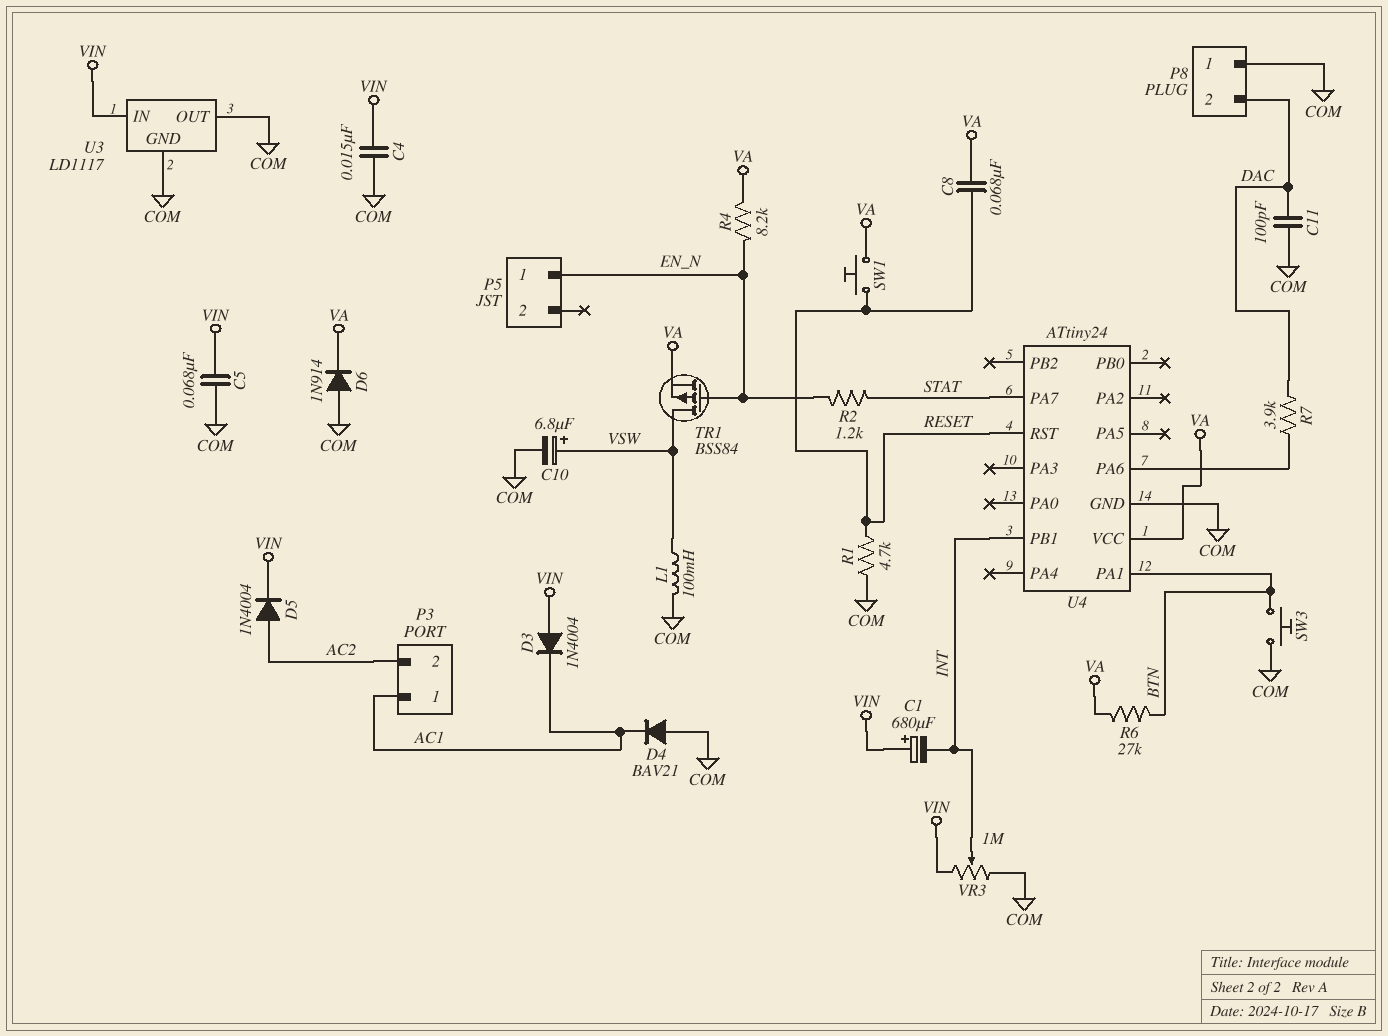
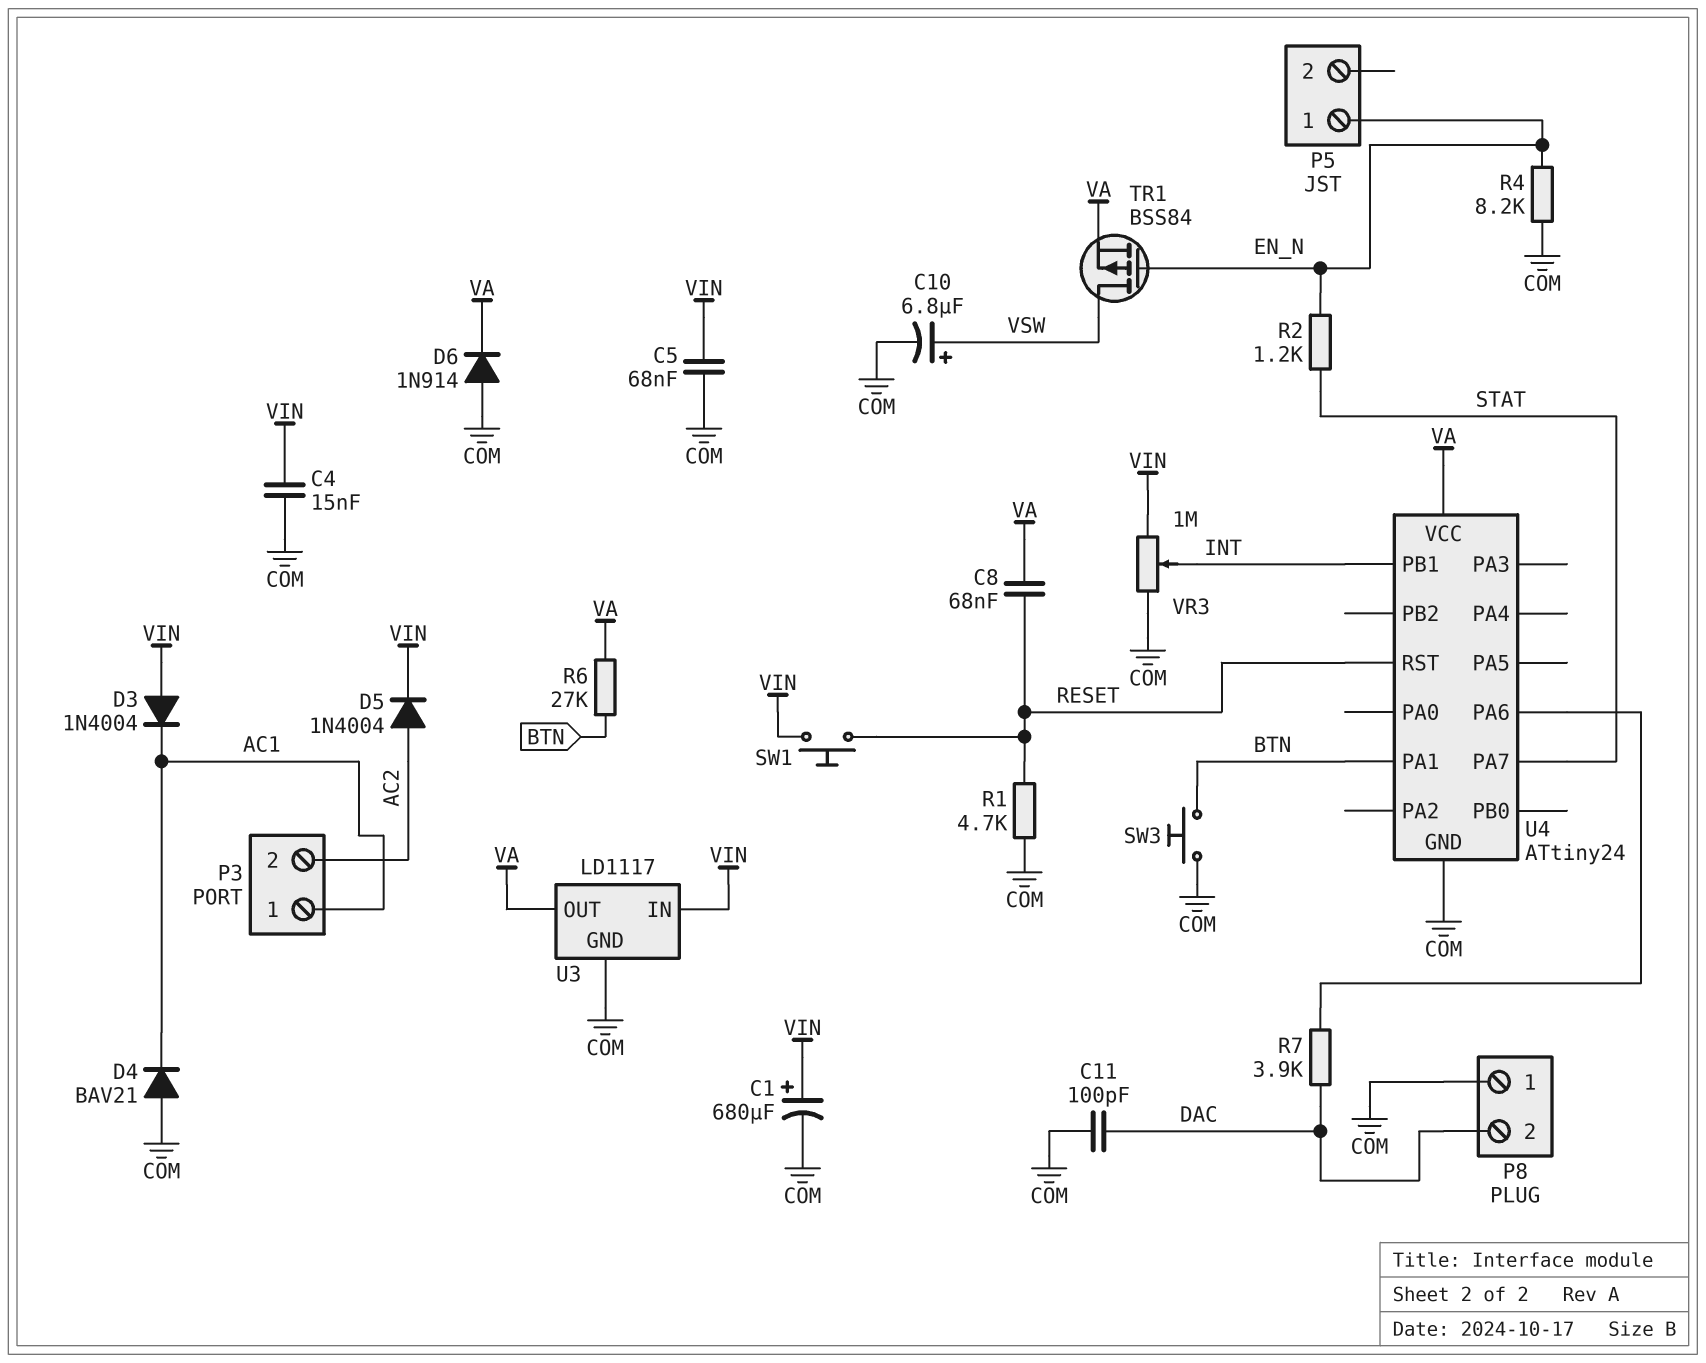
C1: 680uF (plus VIN, minus INT) -> 680uF (plus VIN, minus COM)
L1: 100mH (COM, VSW) -> none
R4: 8.2k (EN_N, VA) -> 8.2k (COM, EN_N)
SW1: button (RESET, VA) -> button (RESET, VIN)
U3 pin OUT: COM -> VA

